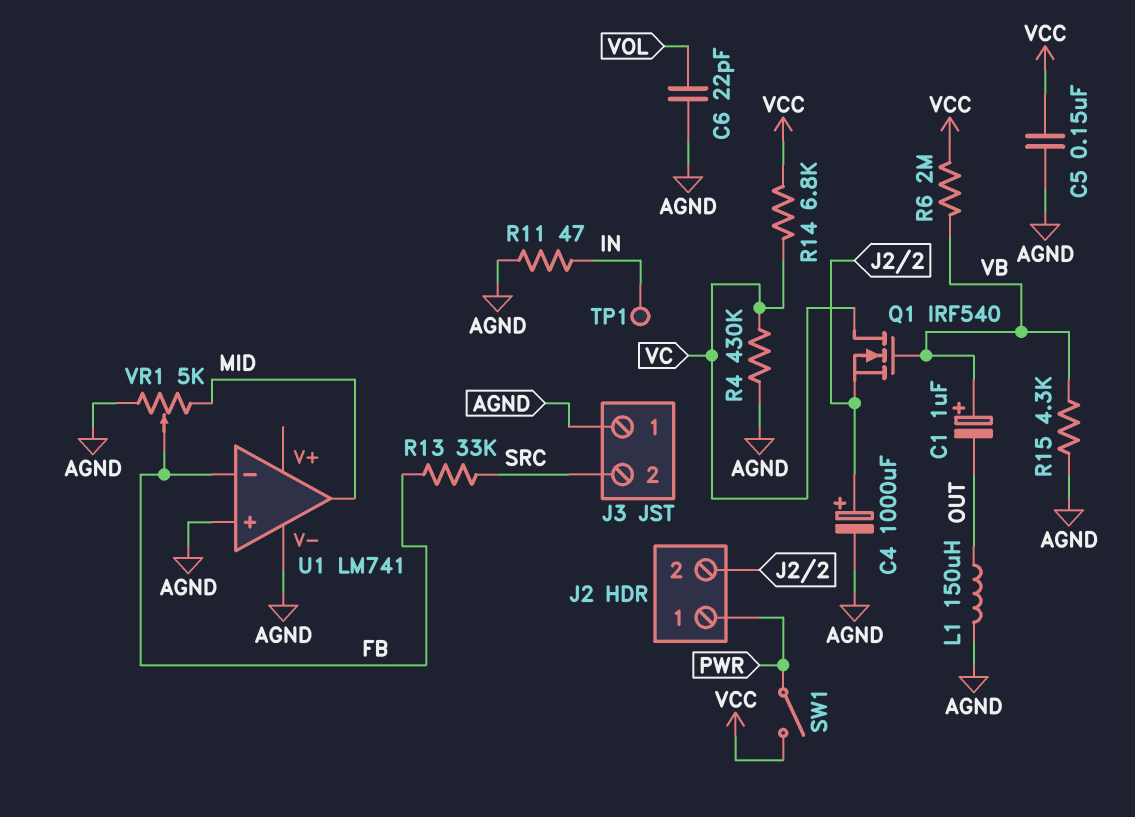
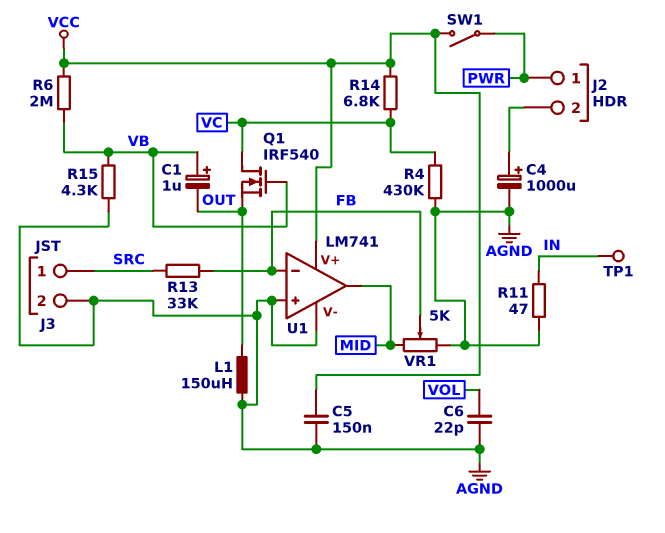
J3 pin 1: AGND -> SRC
J3 pin 2: SRC -> AGND
Q1: NMOS IRF540 (G VB, D VC, S J2/2) -> NMOS IRF540 (G VB, D VC, S OUT)
U1 pin V+: none -> VCC

